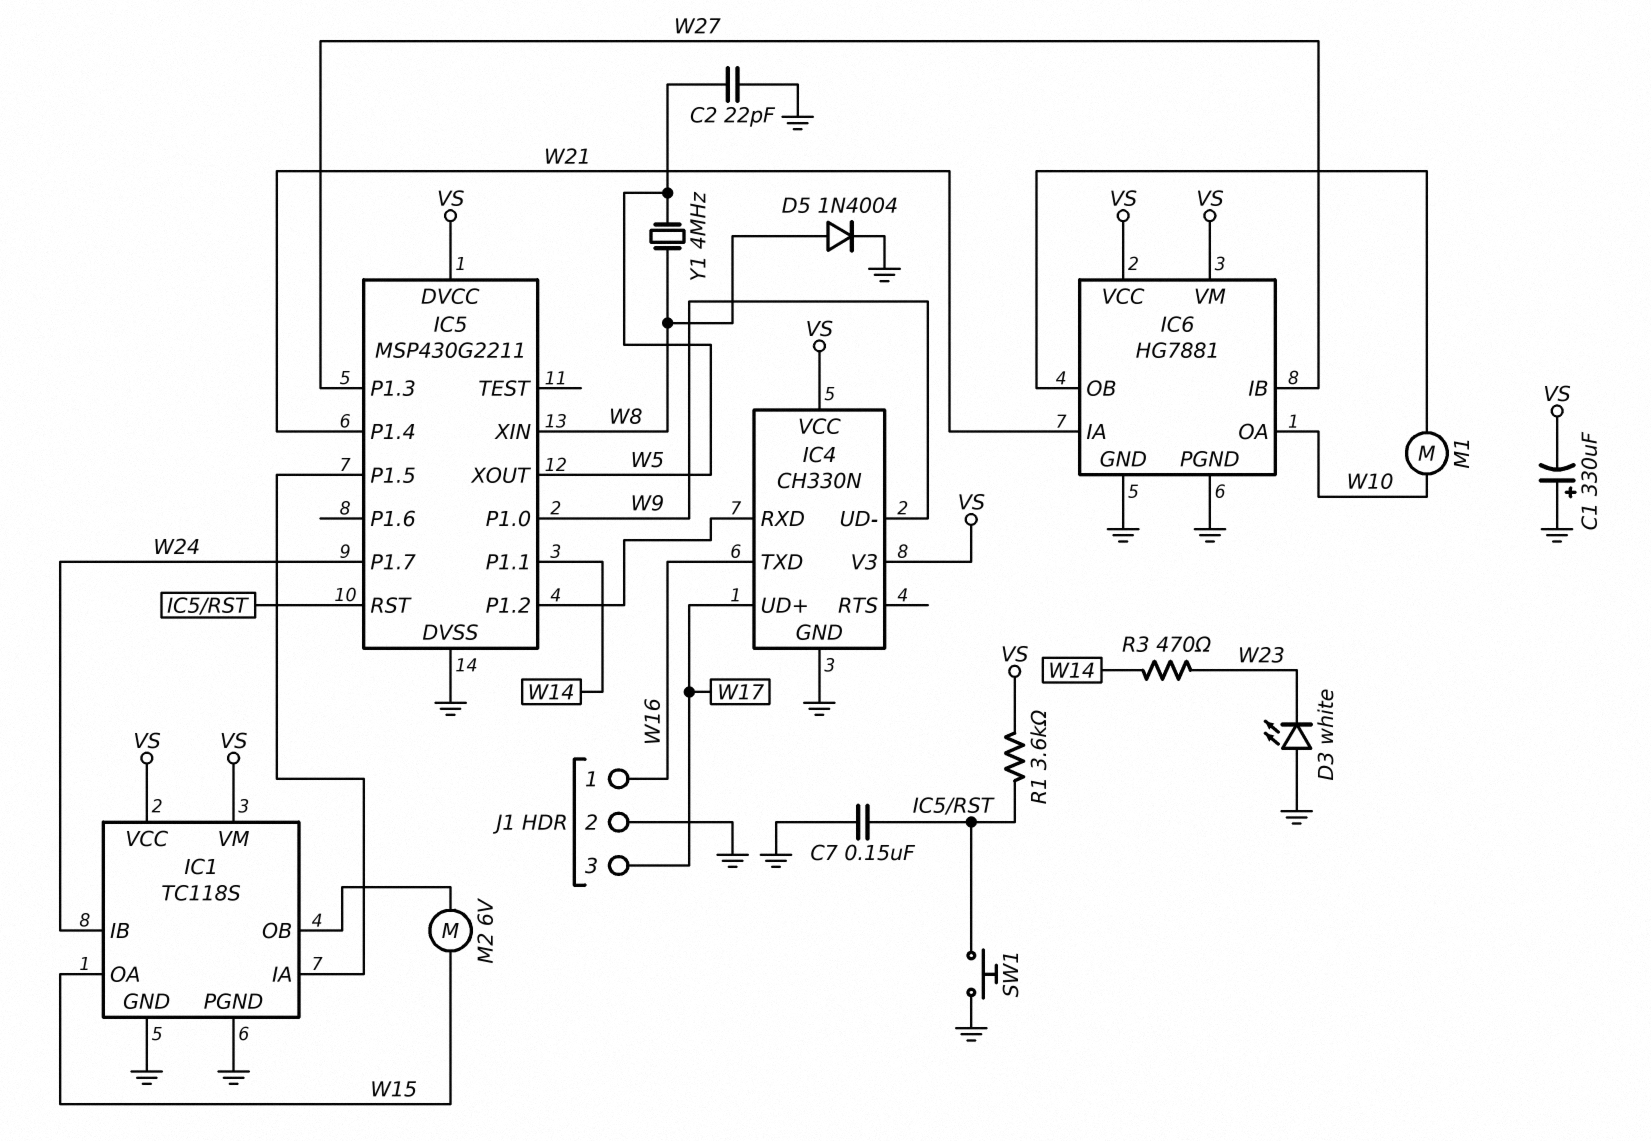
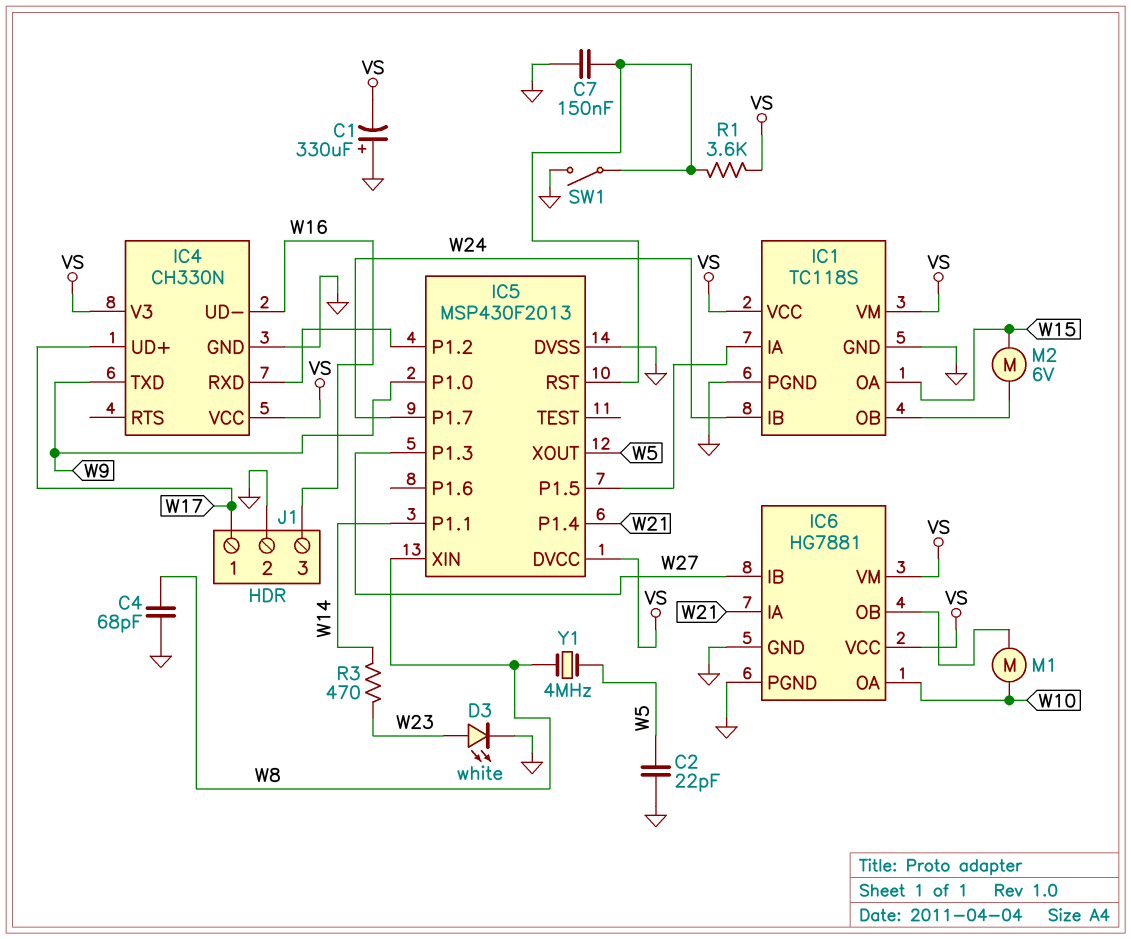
C4: none -> 68pF (GND, W8)
D3: LED white (A GND, K W23) -> LED white (A W23, K GND)
D5: diode 1N4004 (A W8, K GND) -> none
IC4 pin TXD: W16 -> W9
IC4 pin UD-: W9 -> W16
IC5: MSP430G2211 -> MSP430F2013
J1 pin 1: W16 -> W17
J1 pin 3: W17 -> W16
SW1: button (GND, IC5/RST) -> switch (GND, IC5/RST)

